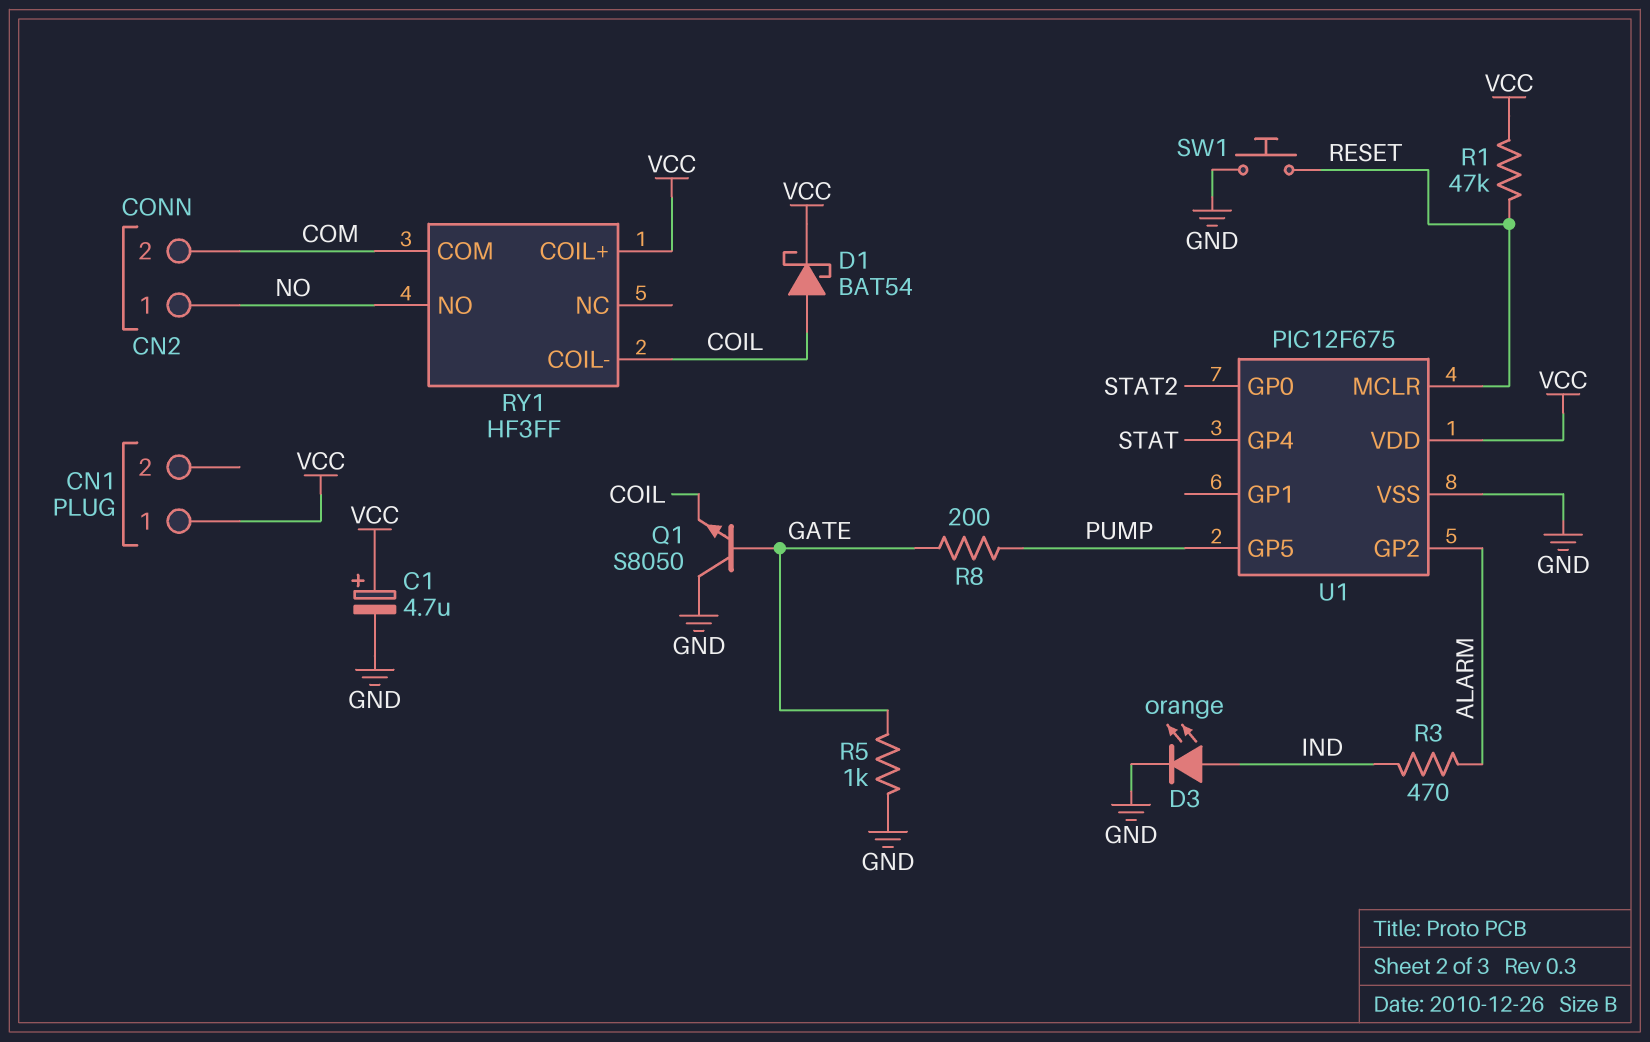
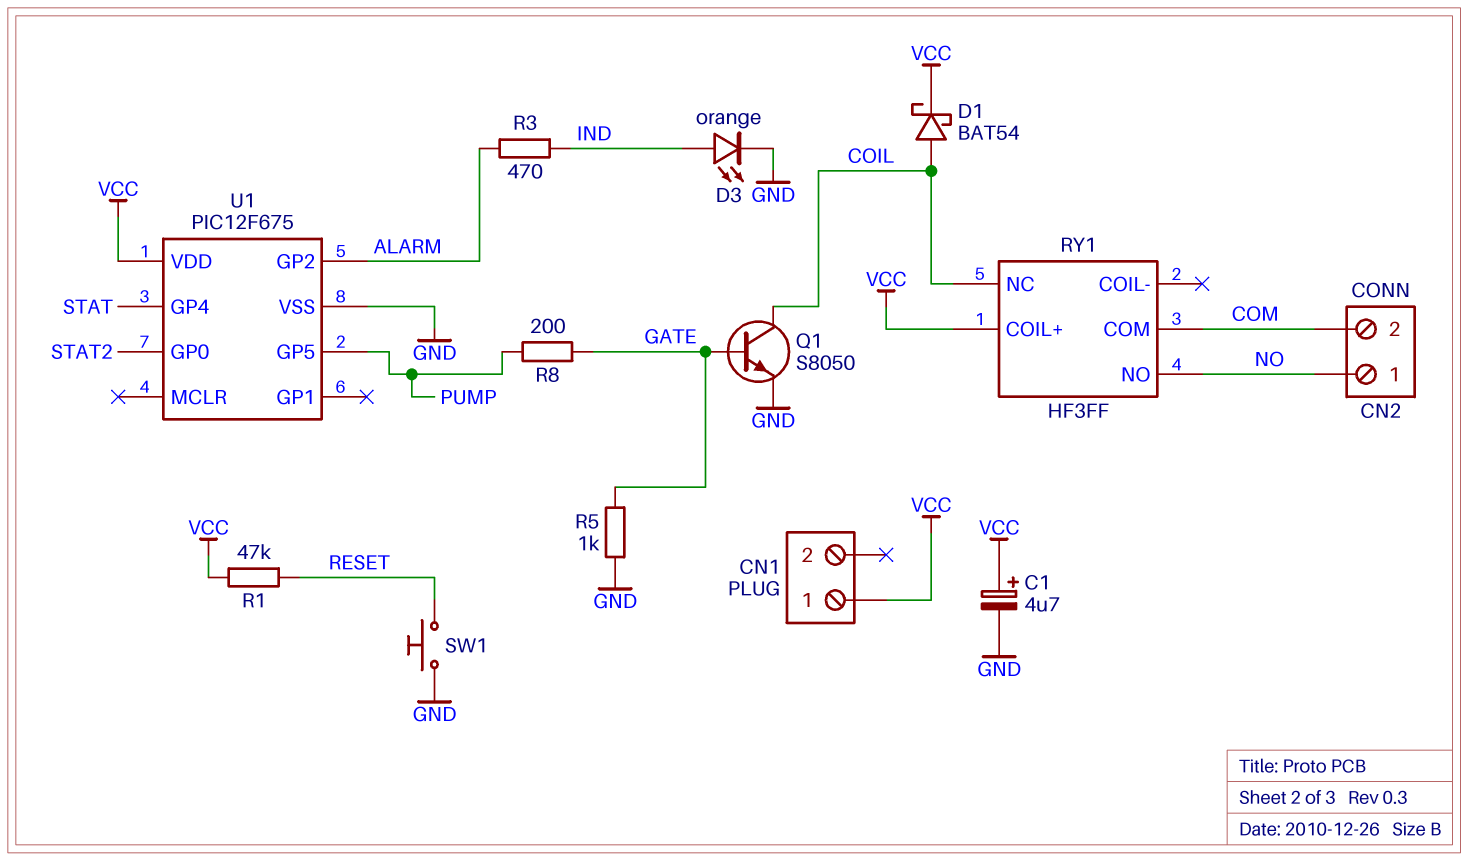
Q1: NPN S8050 (B GATE, C GND, E COIL) -> NPN S8050 (B GATE, C COIL, E GND)
RY1 pin COIL-: COIL -> none
RY1 pin NC: none -> COIL
U1 pin MCLR: RESET -> none

